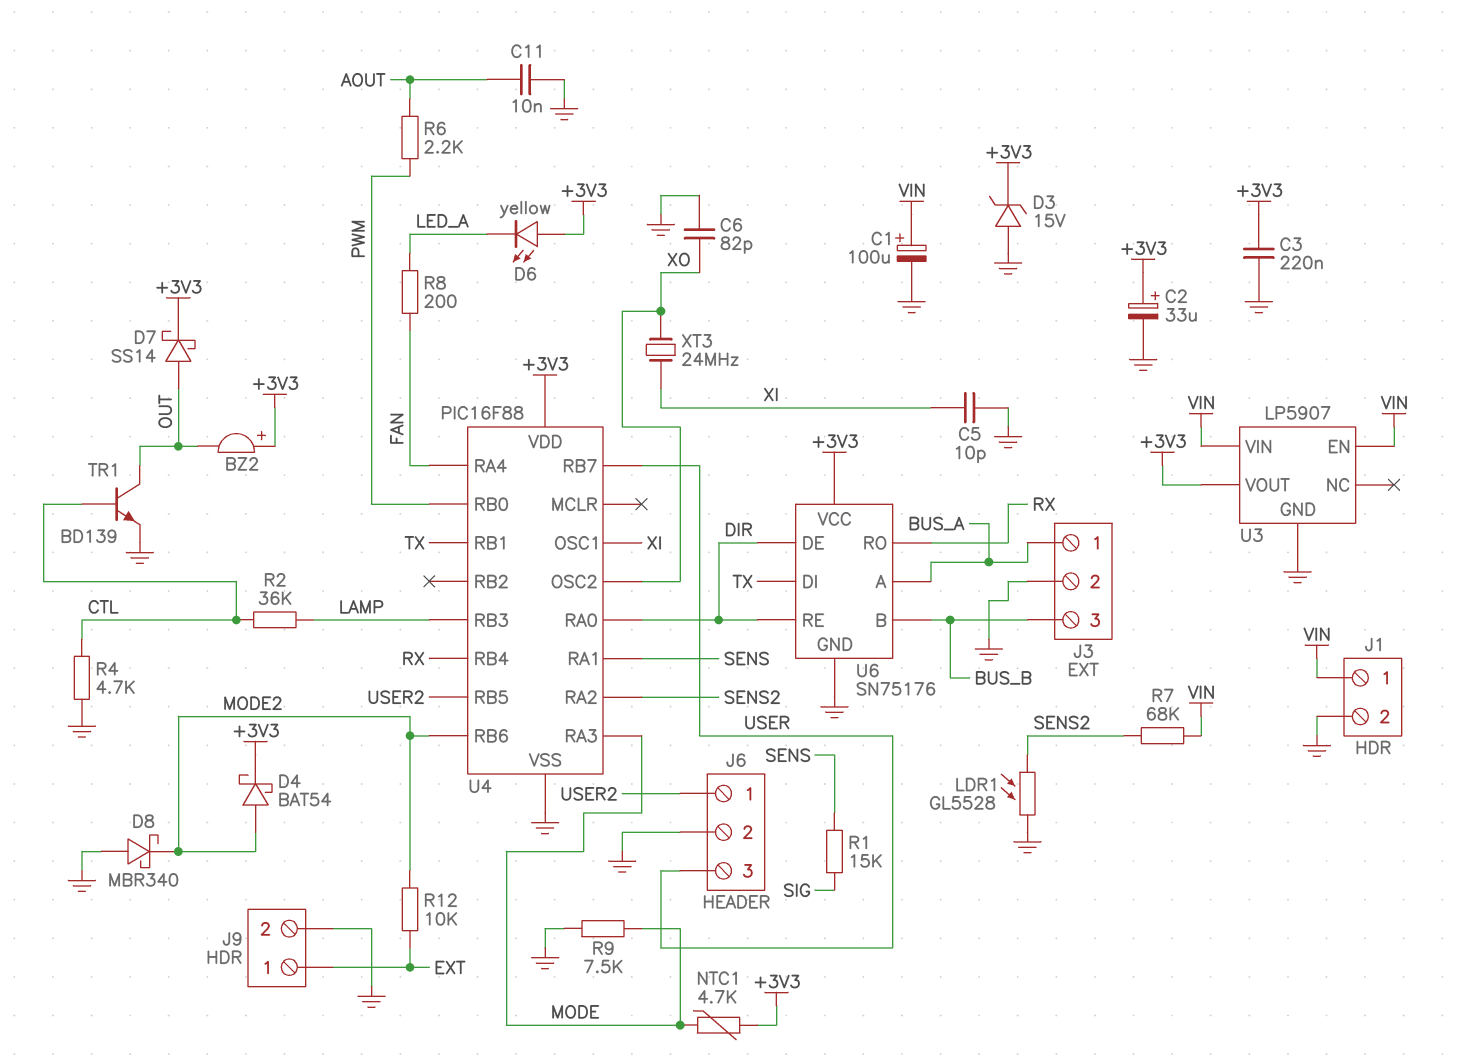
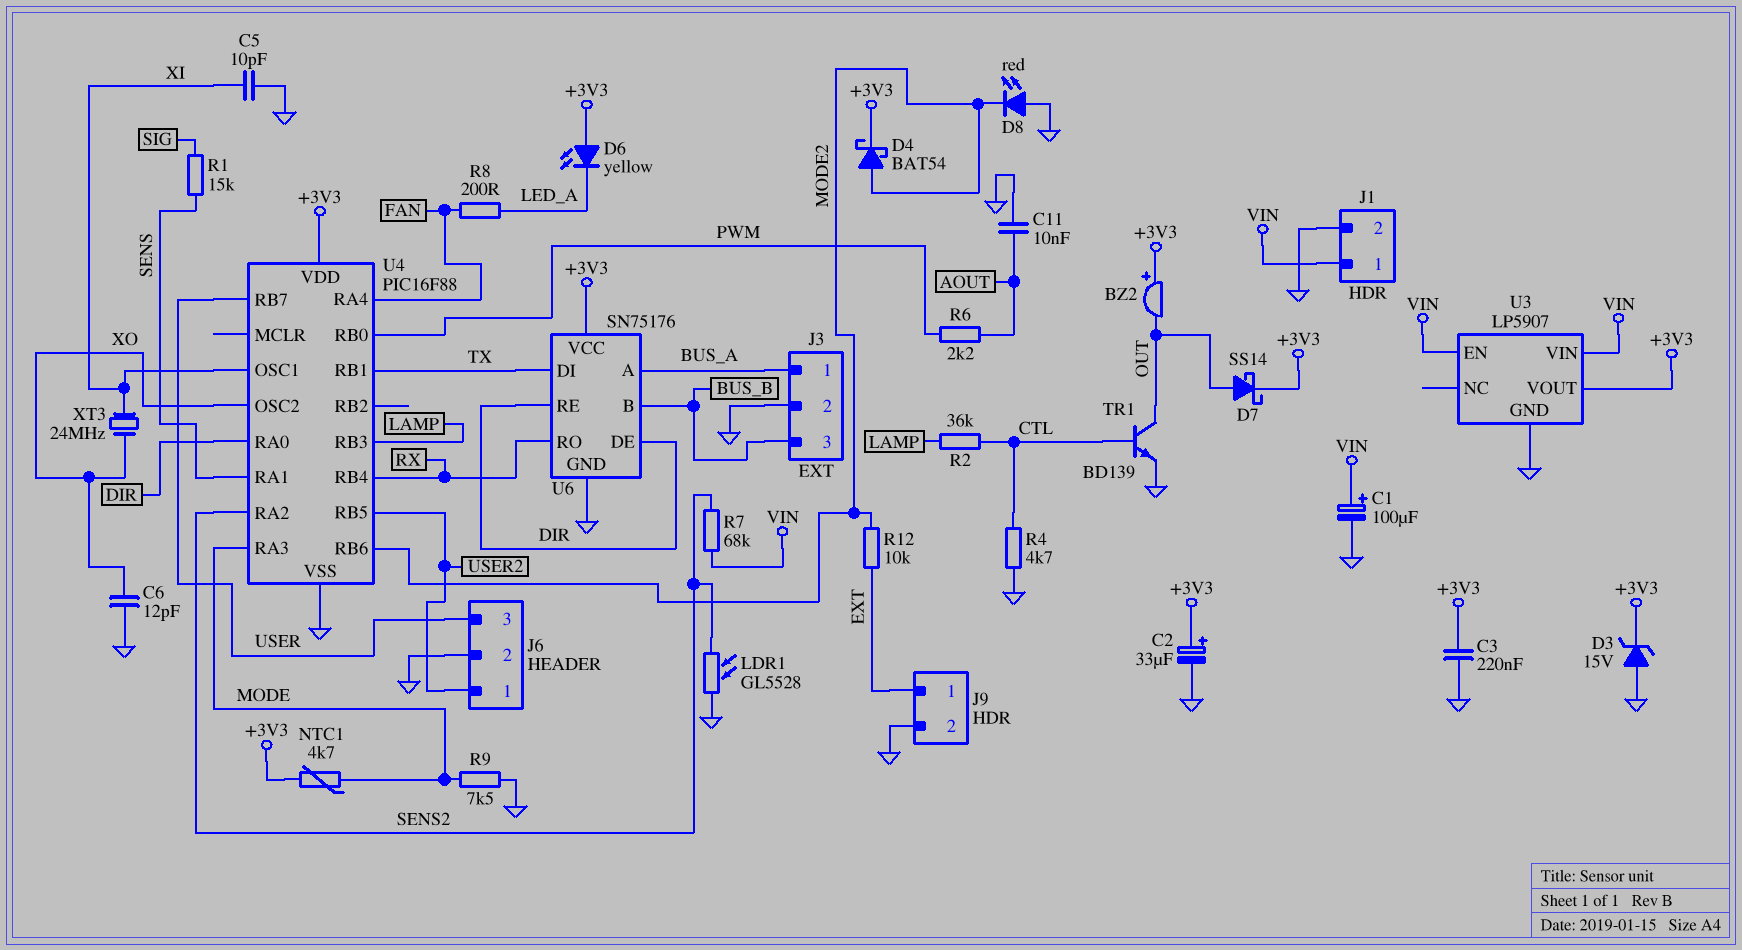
C6: 82pF (GND, XO) -> 12pF (GND, XO)
D8: schottky MBR340 (A GND, K MODE2) -> LED red (A GND, K MODE2)

